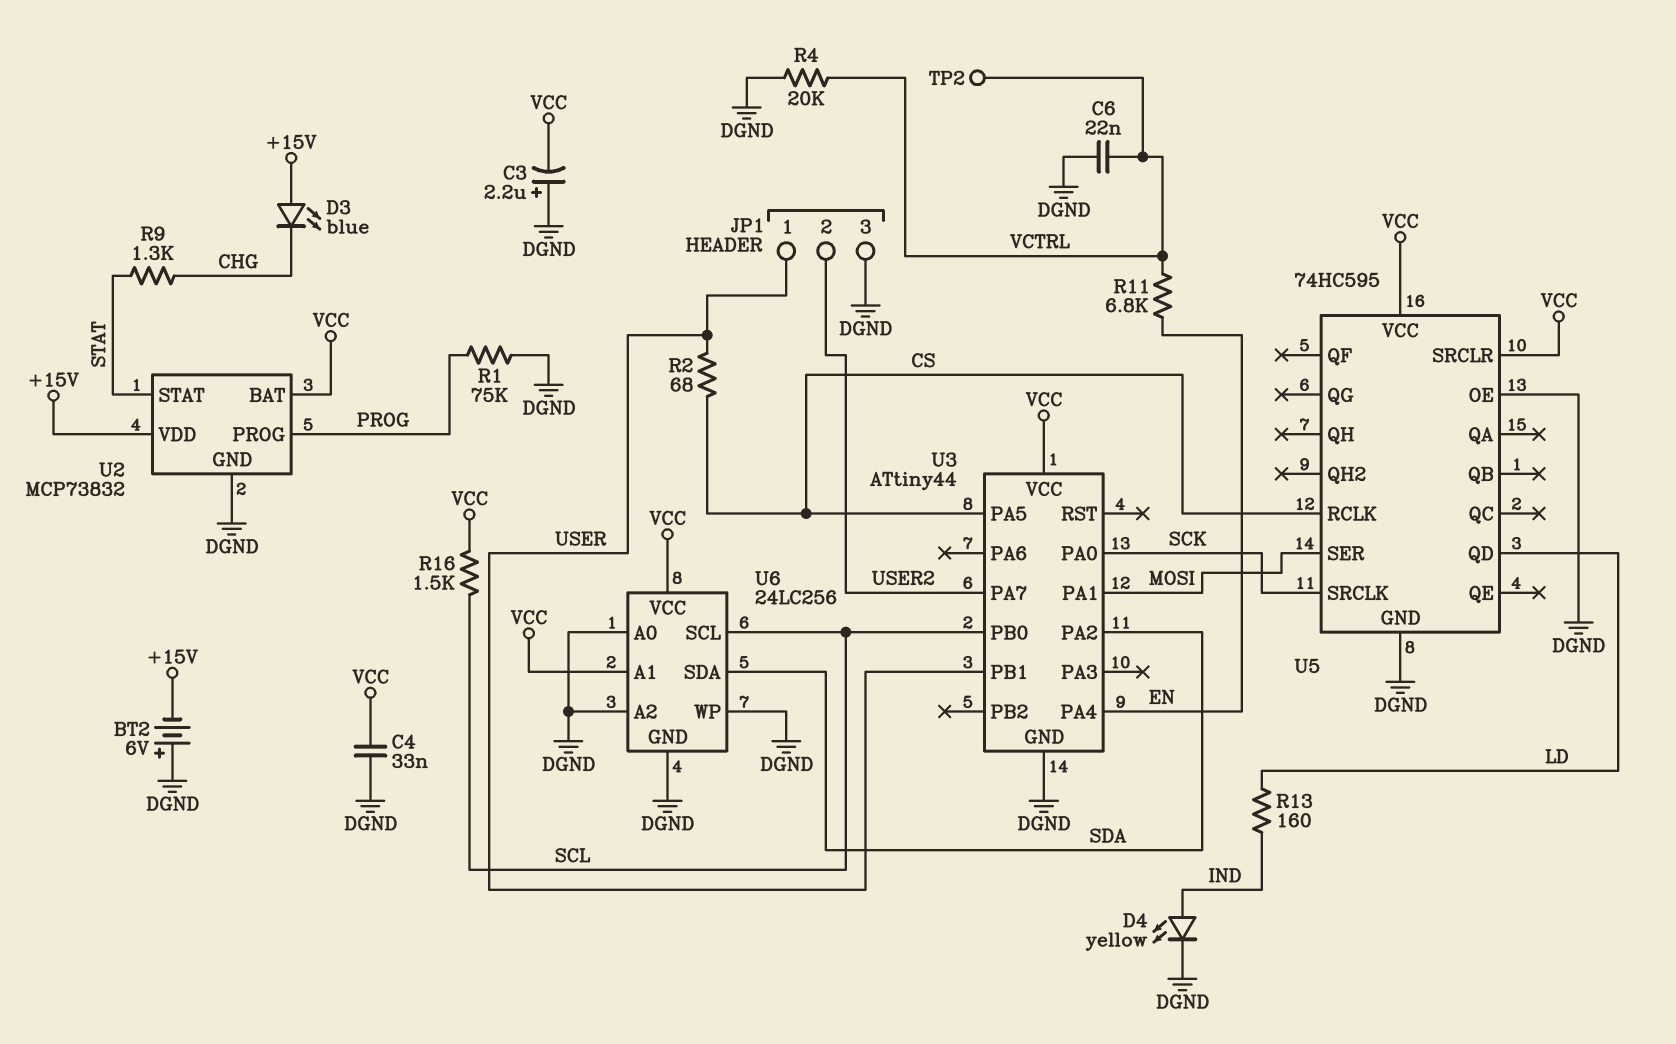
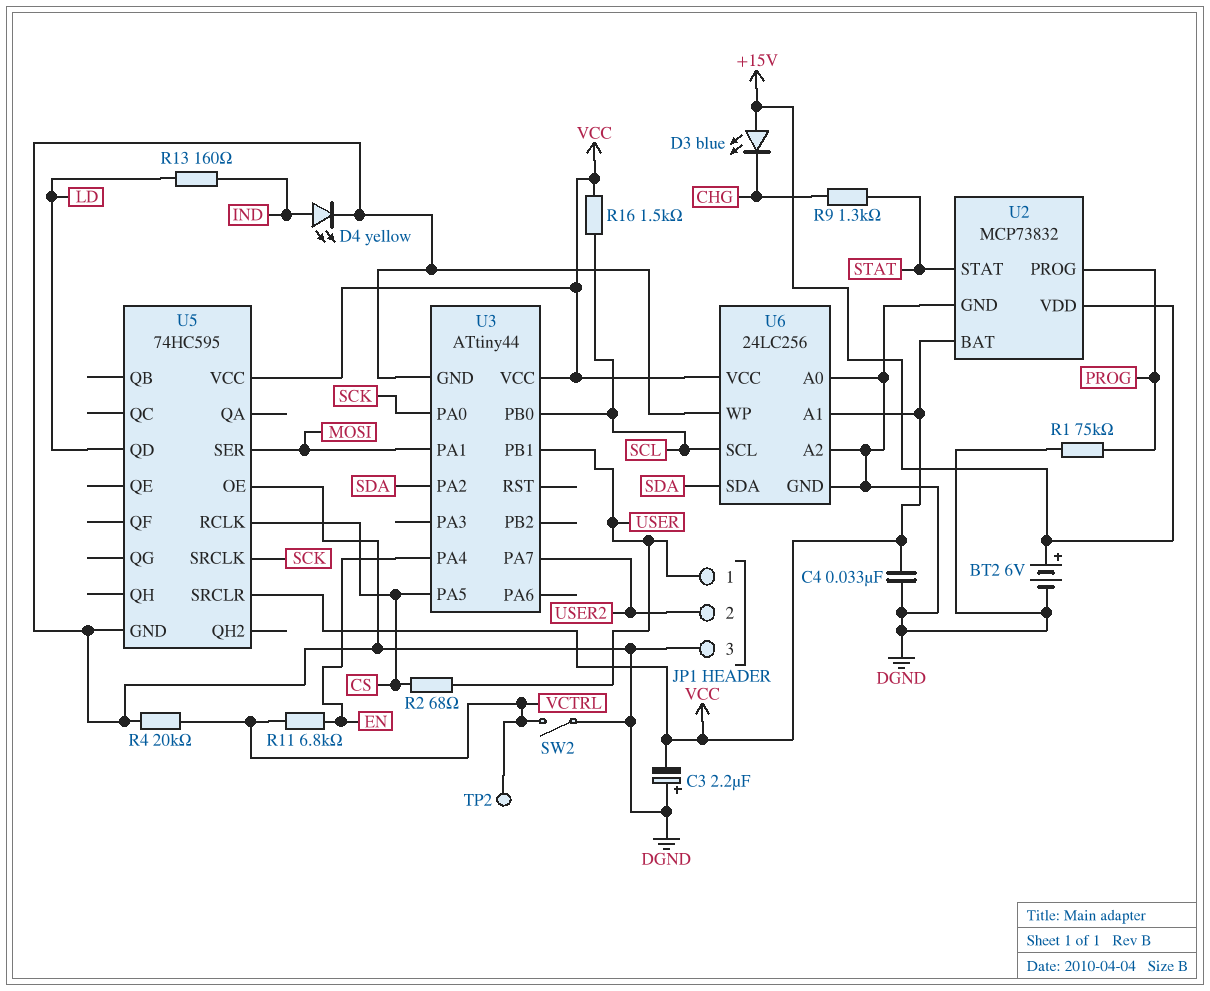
BT2: 6V (plus DGND, minus +15V) -> 6V (plus +15V, minus DGND)
C6: 22nF (DGND, VCTRL) -> none
SW2: none -> switch (DGND, VCTRL)

